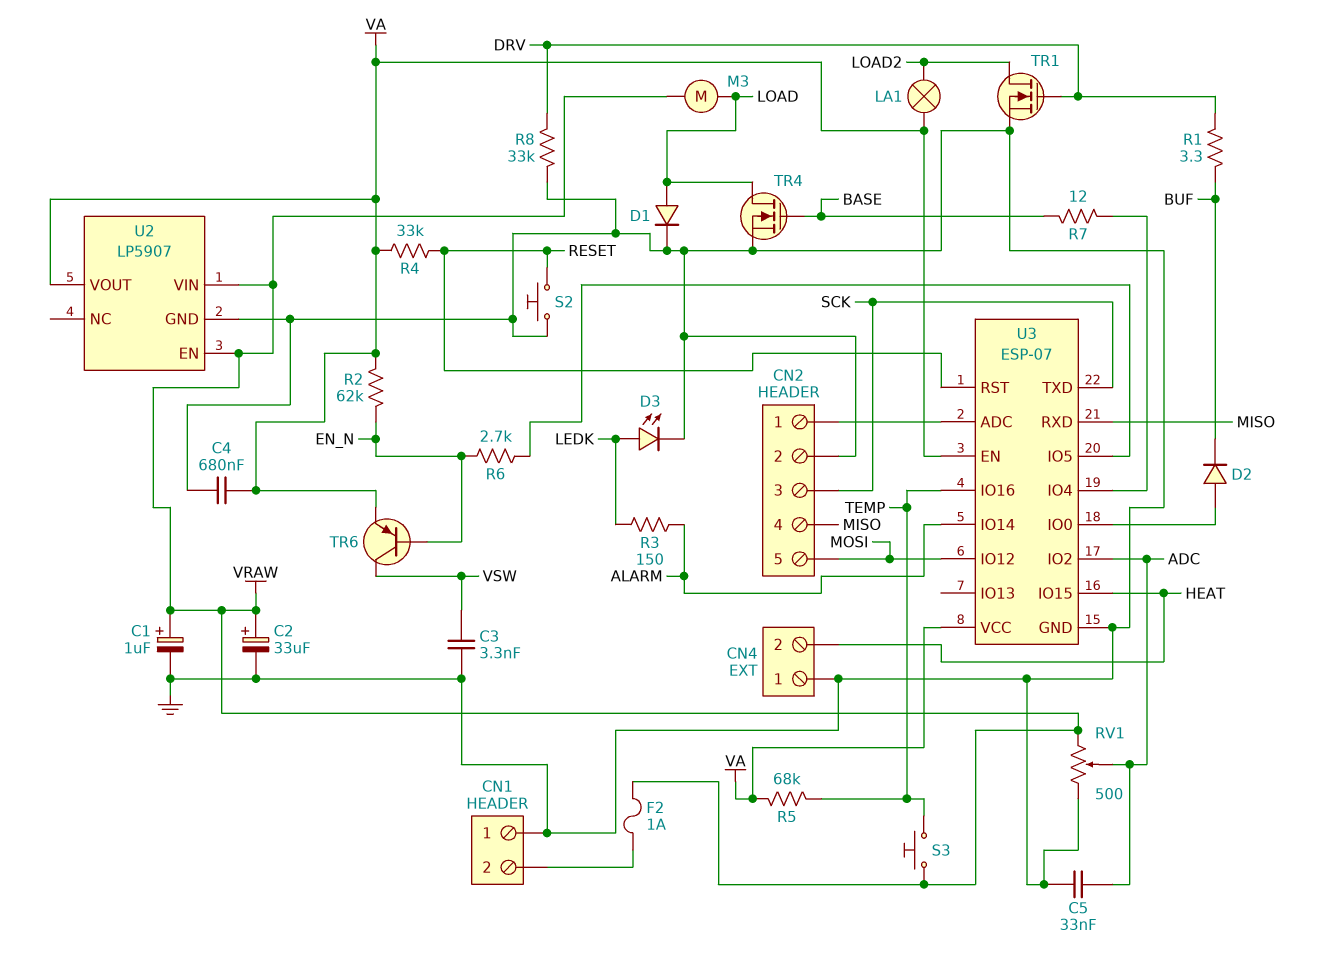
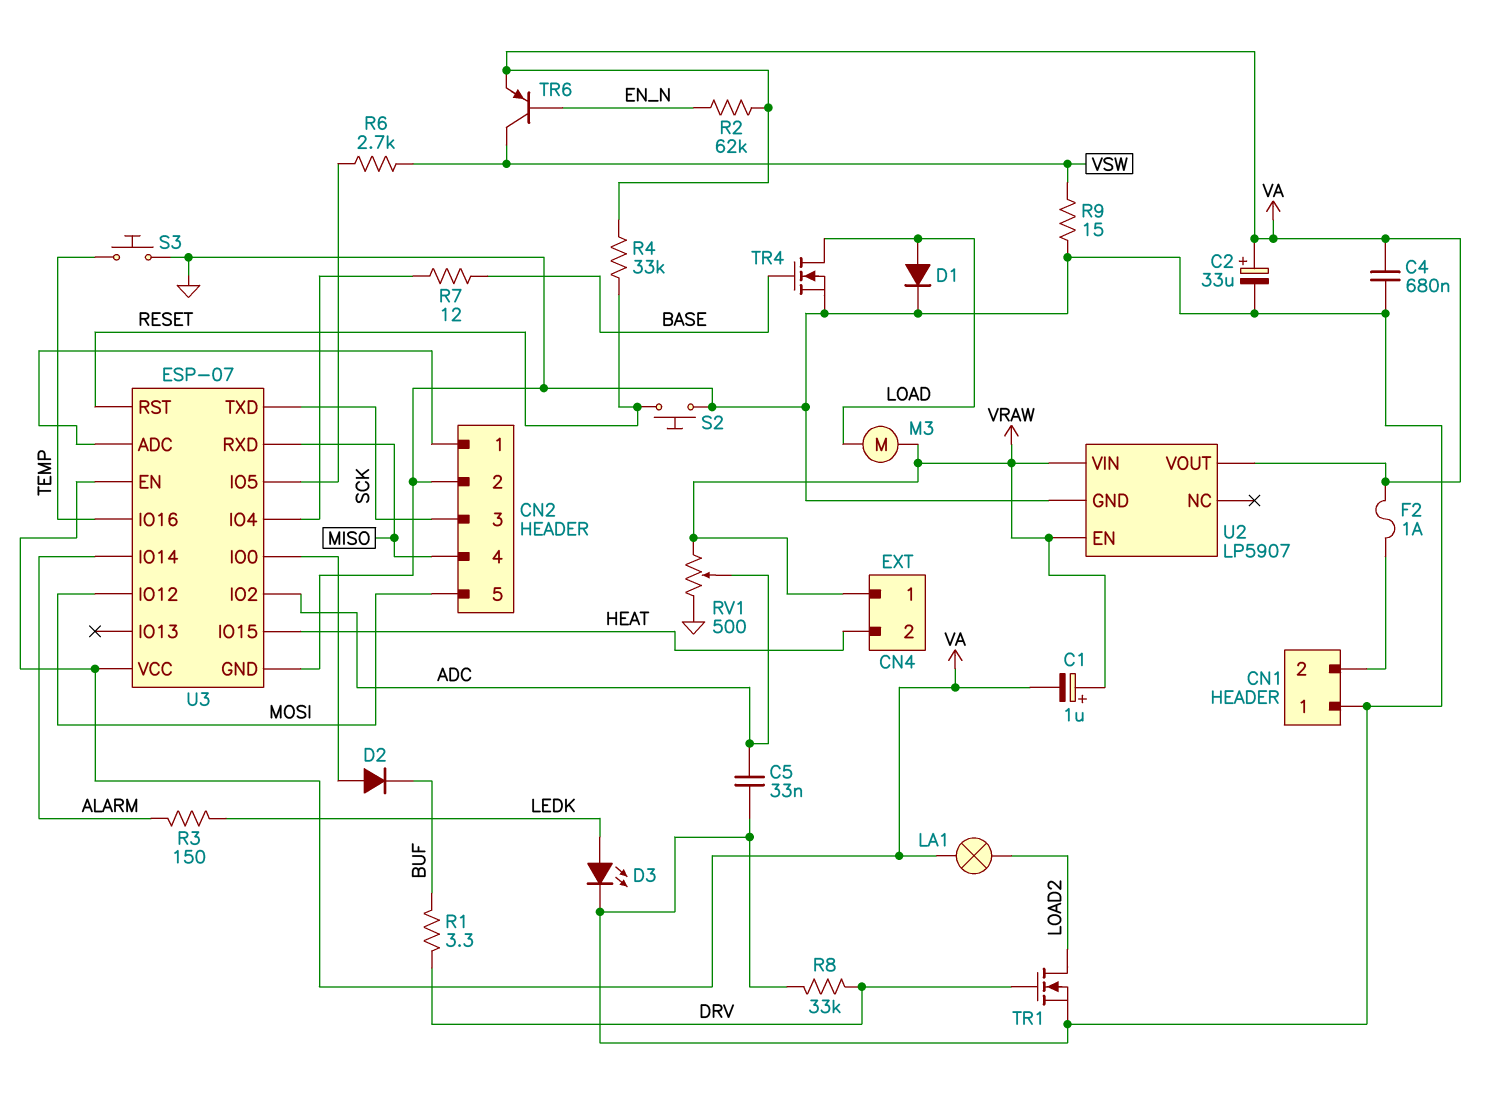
C1: 1uF (plus VRAW, minus GND) -> 1uF (plus VRAW, minus VA)
C2: 33uF (plus VRAW, minus GND) -> 33uF (plus VA, minus GND)
C3: 3.3nF (GND, VSW) -> none
CN4 pin 1: GND -> VRAW
F2: 1A (CN1/2, VRAW) -> 1A (CN1/2, VA)
R5: 68k (TEMP, VA) -> none
R6: 2.7k (EN_N, U3/IO5) -> 2.7k (U3/IO5, VSW)
R9: none -> 15 (GND, VSW)
S3: button (TEMP, VRAW) -> button (GND, TEMP)

